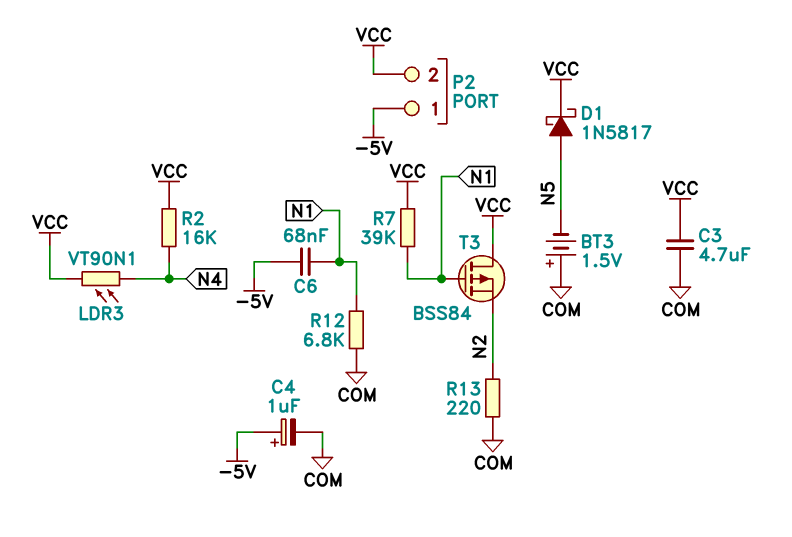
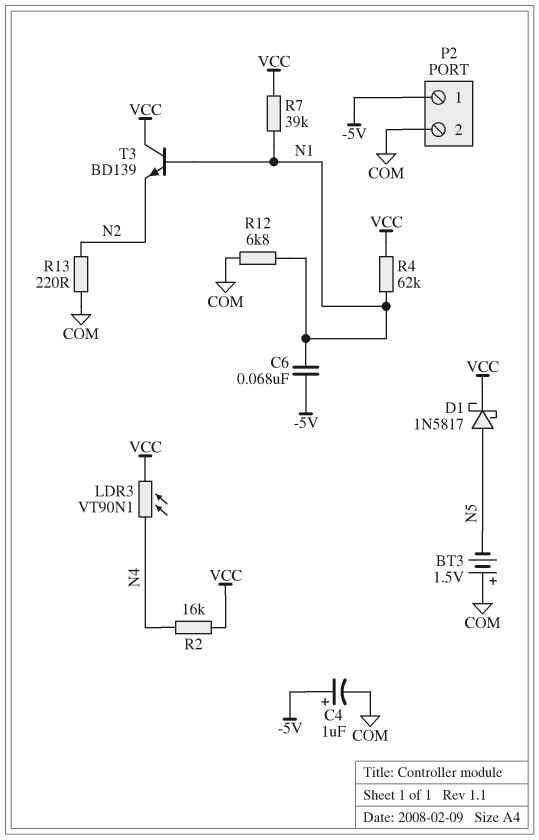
C3: 4.7uF (COM, VCC) -> none
P2 pin 2: VCC -> COM
R4: none -> 62k (N1, VCC)
T3: PMOS BSS84 (G N1, D VCC, S N2) -> NPN BD139 (B N1, C VCC, E N2)

